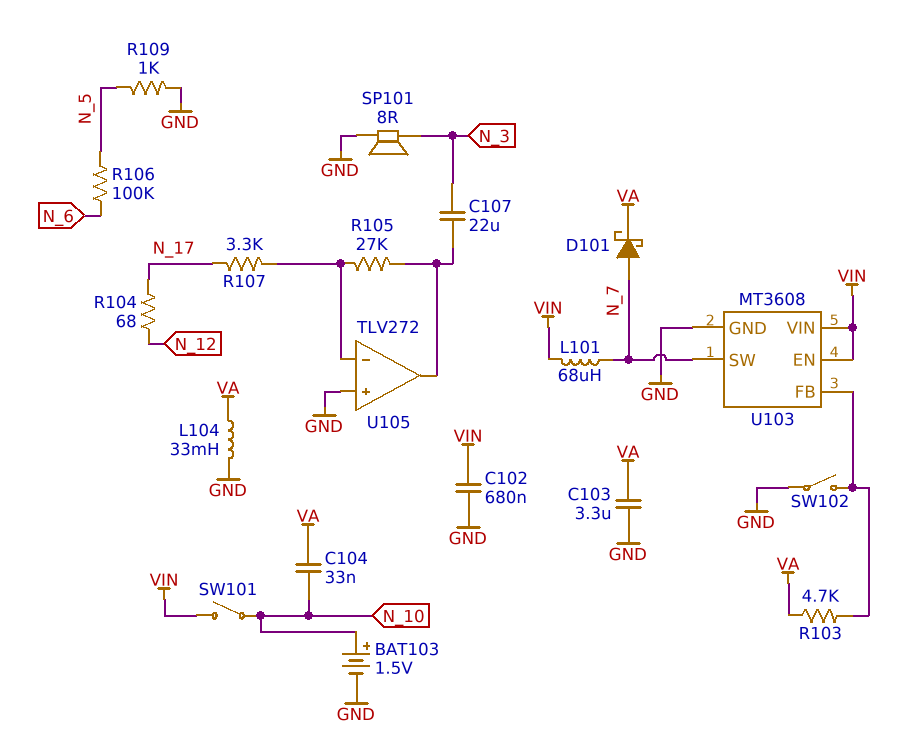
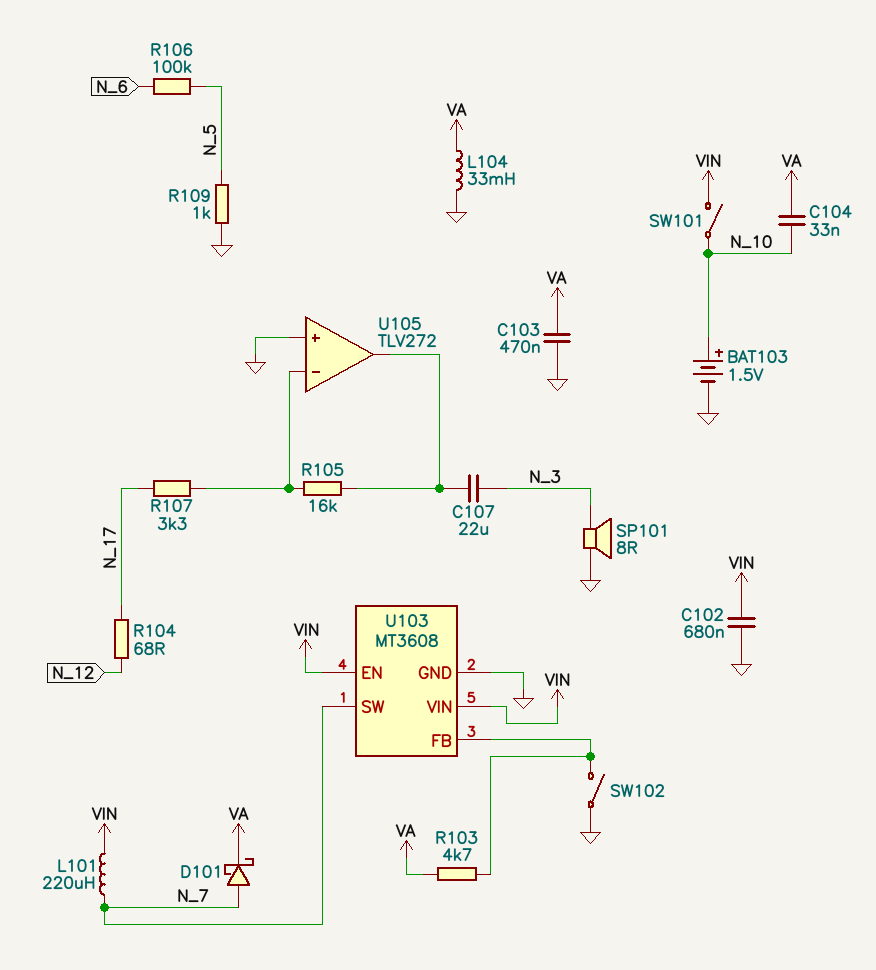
C103: 3.3uF (GND, VA) -> 470nF (GND, VA)
L101: 68uH (N_7, VIN) -> 220uH (N_7, VIN)
R105: 27k (U105/in-, U105/out) -> 16k (U105/in-, U105/out)

